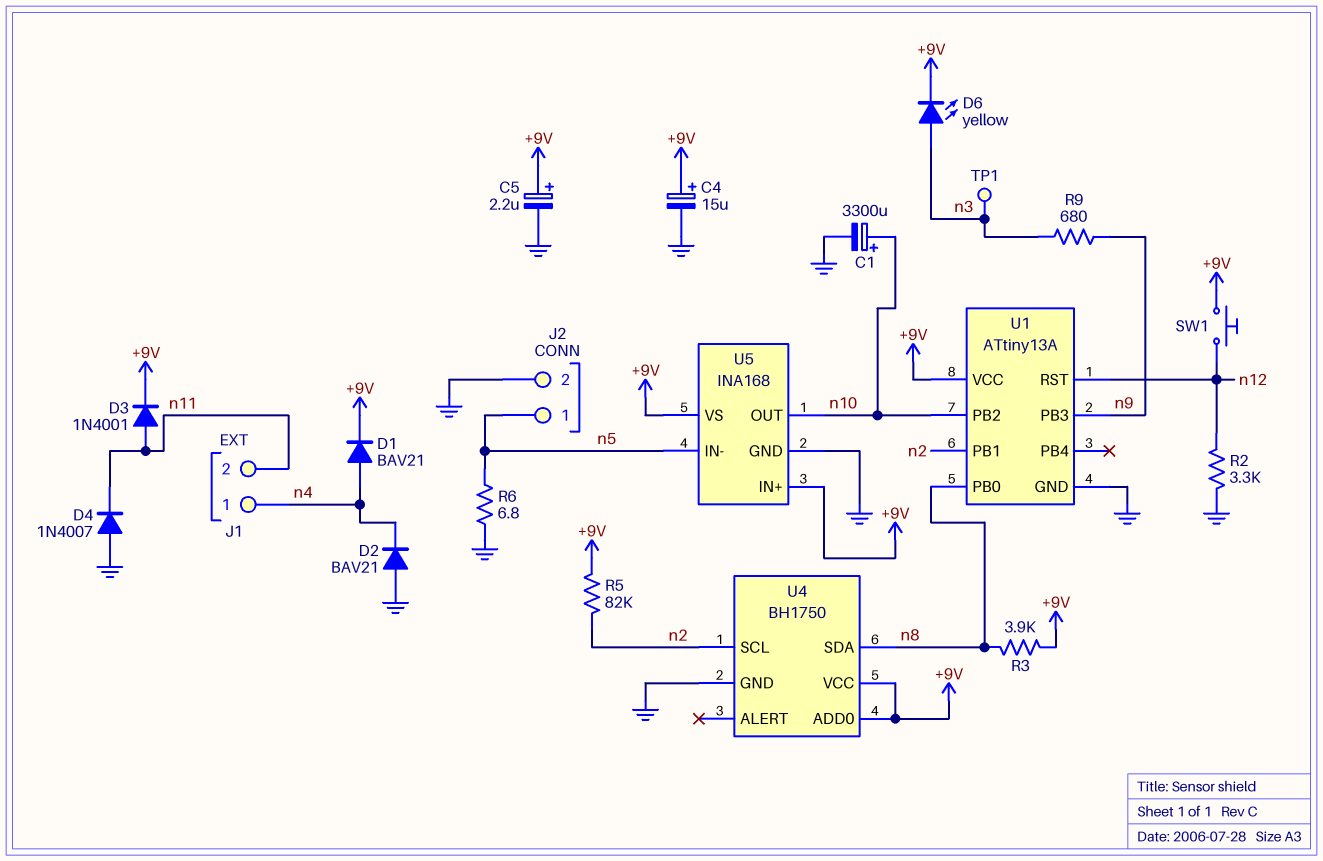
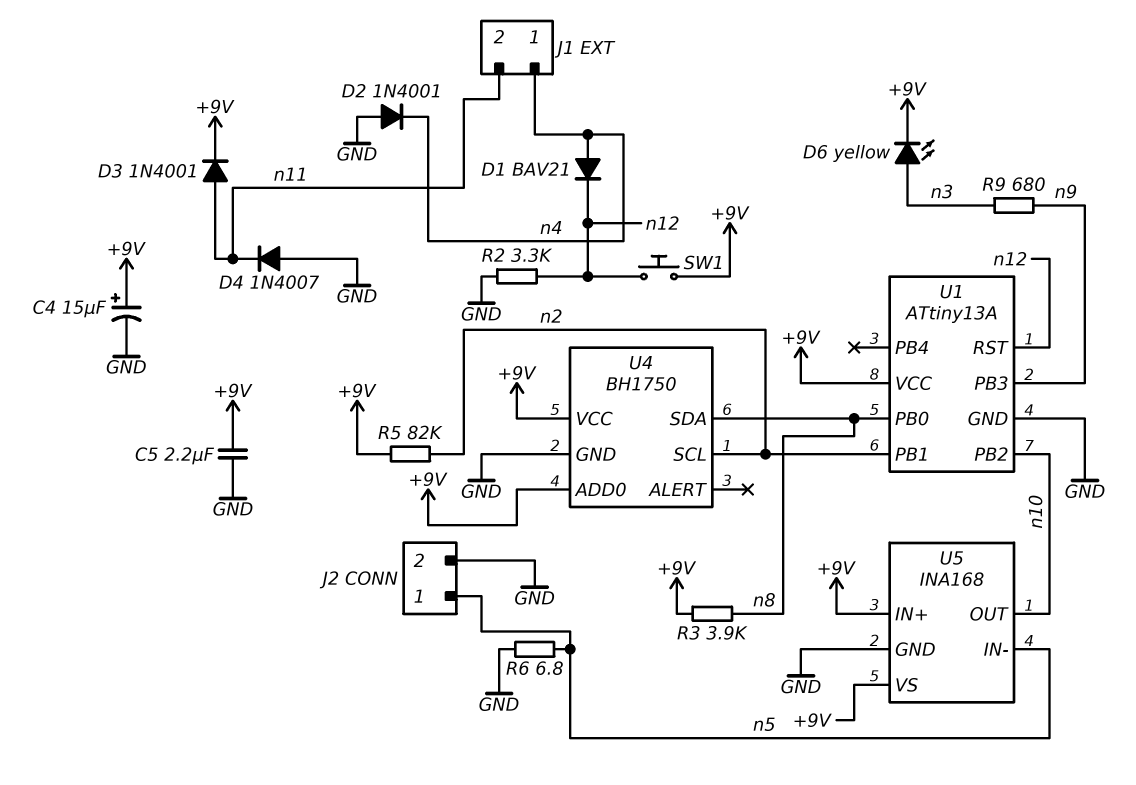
C1: 3300uF (plus n10, minus GND) -> none
C5: 2.2uF (plus +9V, minus GND) -> 2.2uF (+9V, GND)
D1: diode BAV21 (A n4, K +9V) -> diode BAV21 (A n4, K n12)
D2: diode BAV21 (A GND, K n4) -> diode 1N4001 (A GND, K n4)
TP1: test point (n3) -> none

